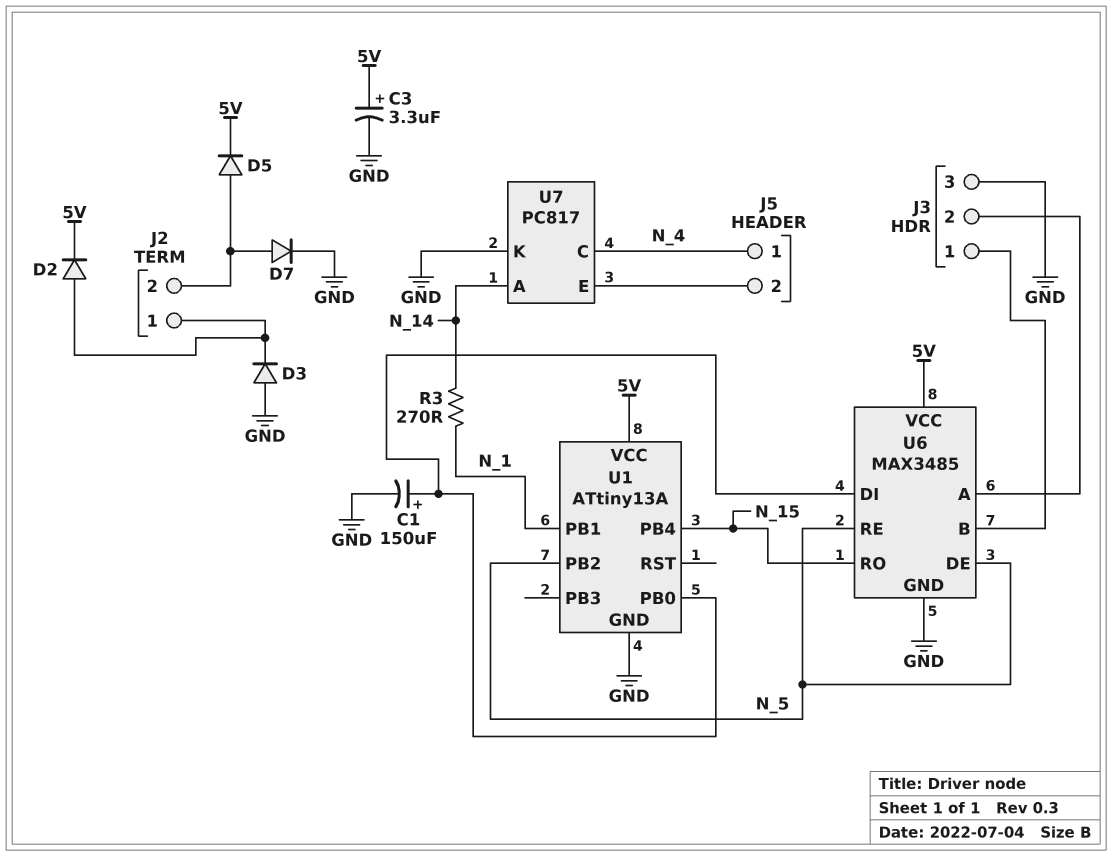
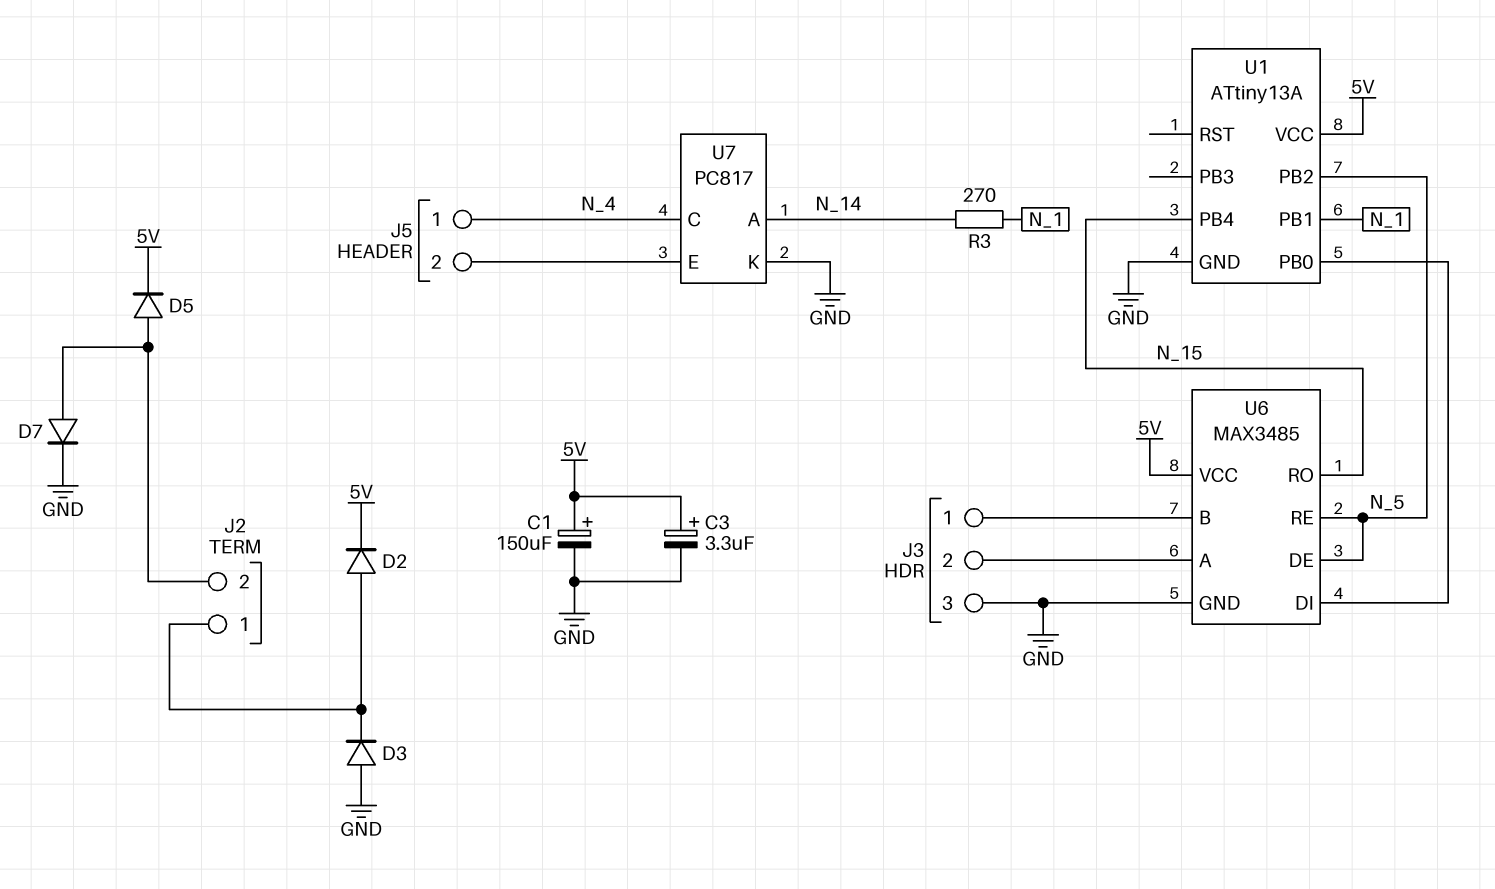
C1: 150uF (plus U1/PB0, minus GND) -> 150uF (plus 5V, minus GND)

